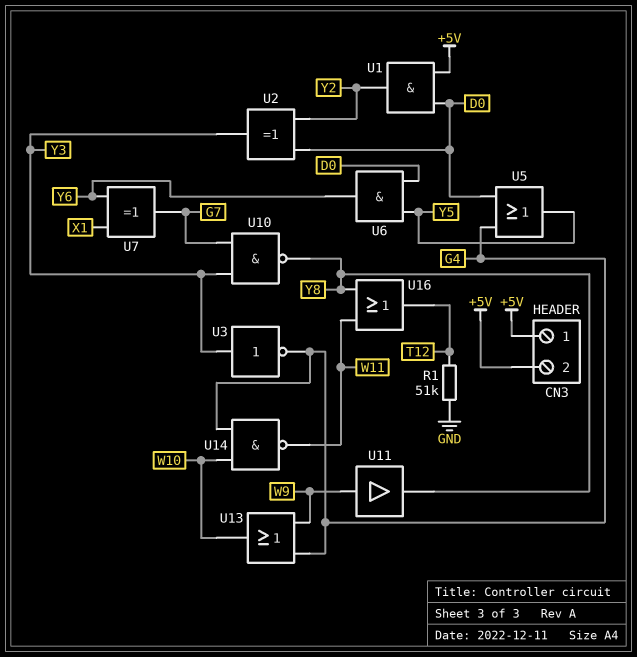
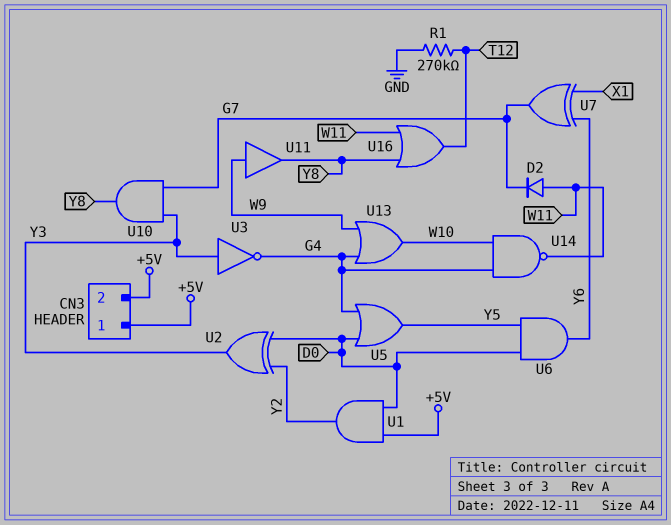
D2: none -> diode (A W11, K G7)
R1: 51k (GND, T12) -> 270k (GND, T12)
U10: NAND (in G7, in Y3, out Y8) -> AND (in G7, in Y3, out Y8)

